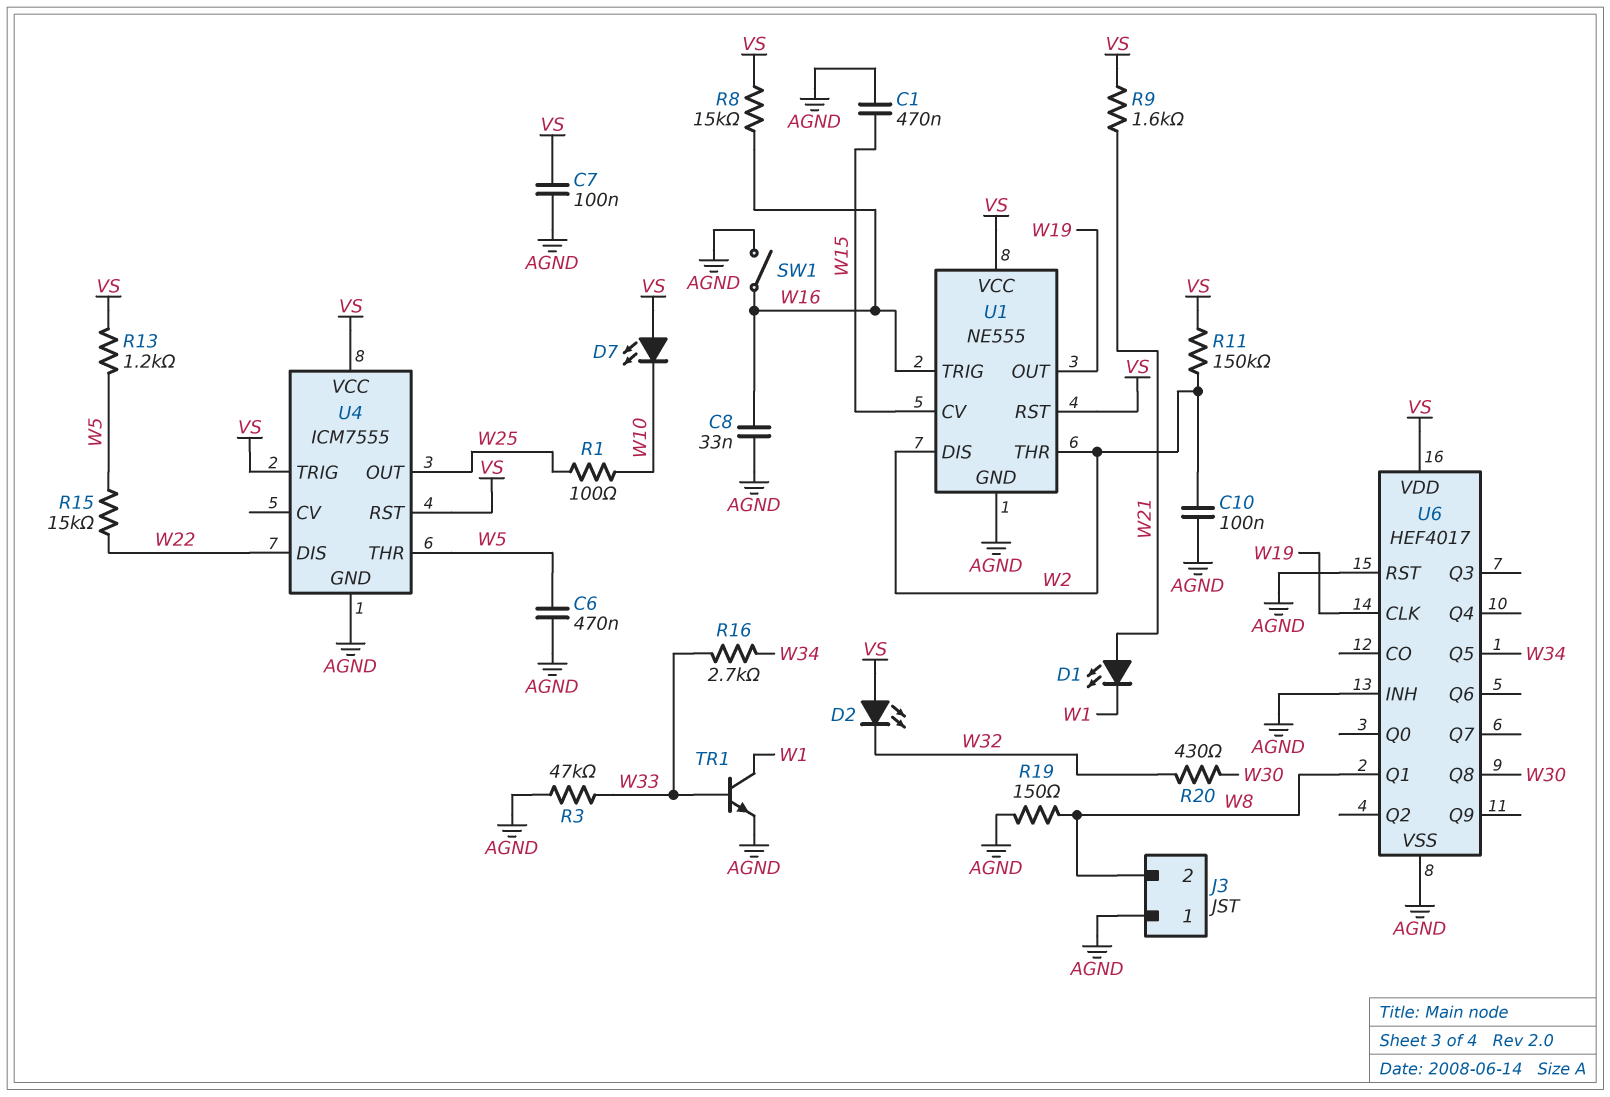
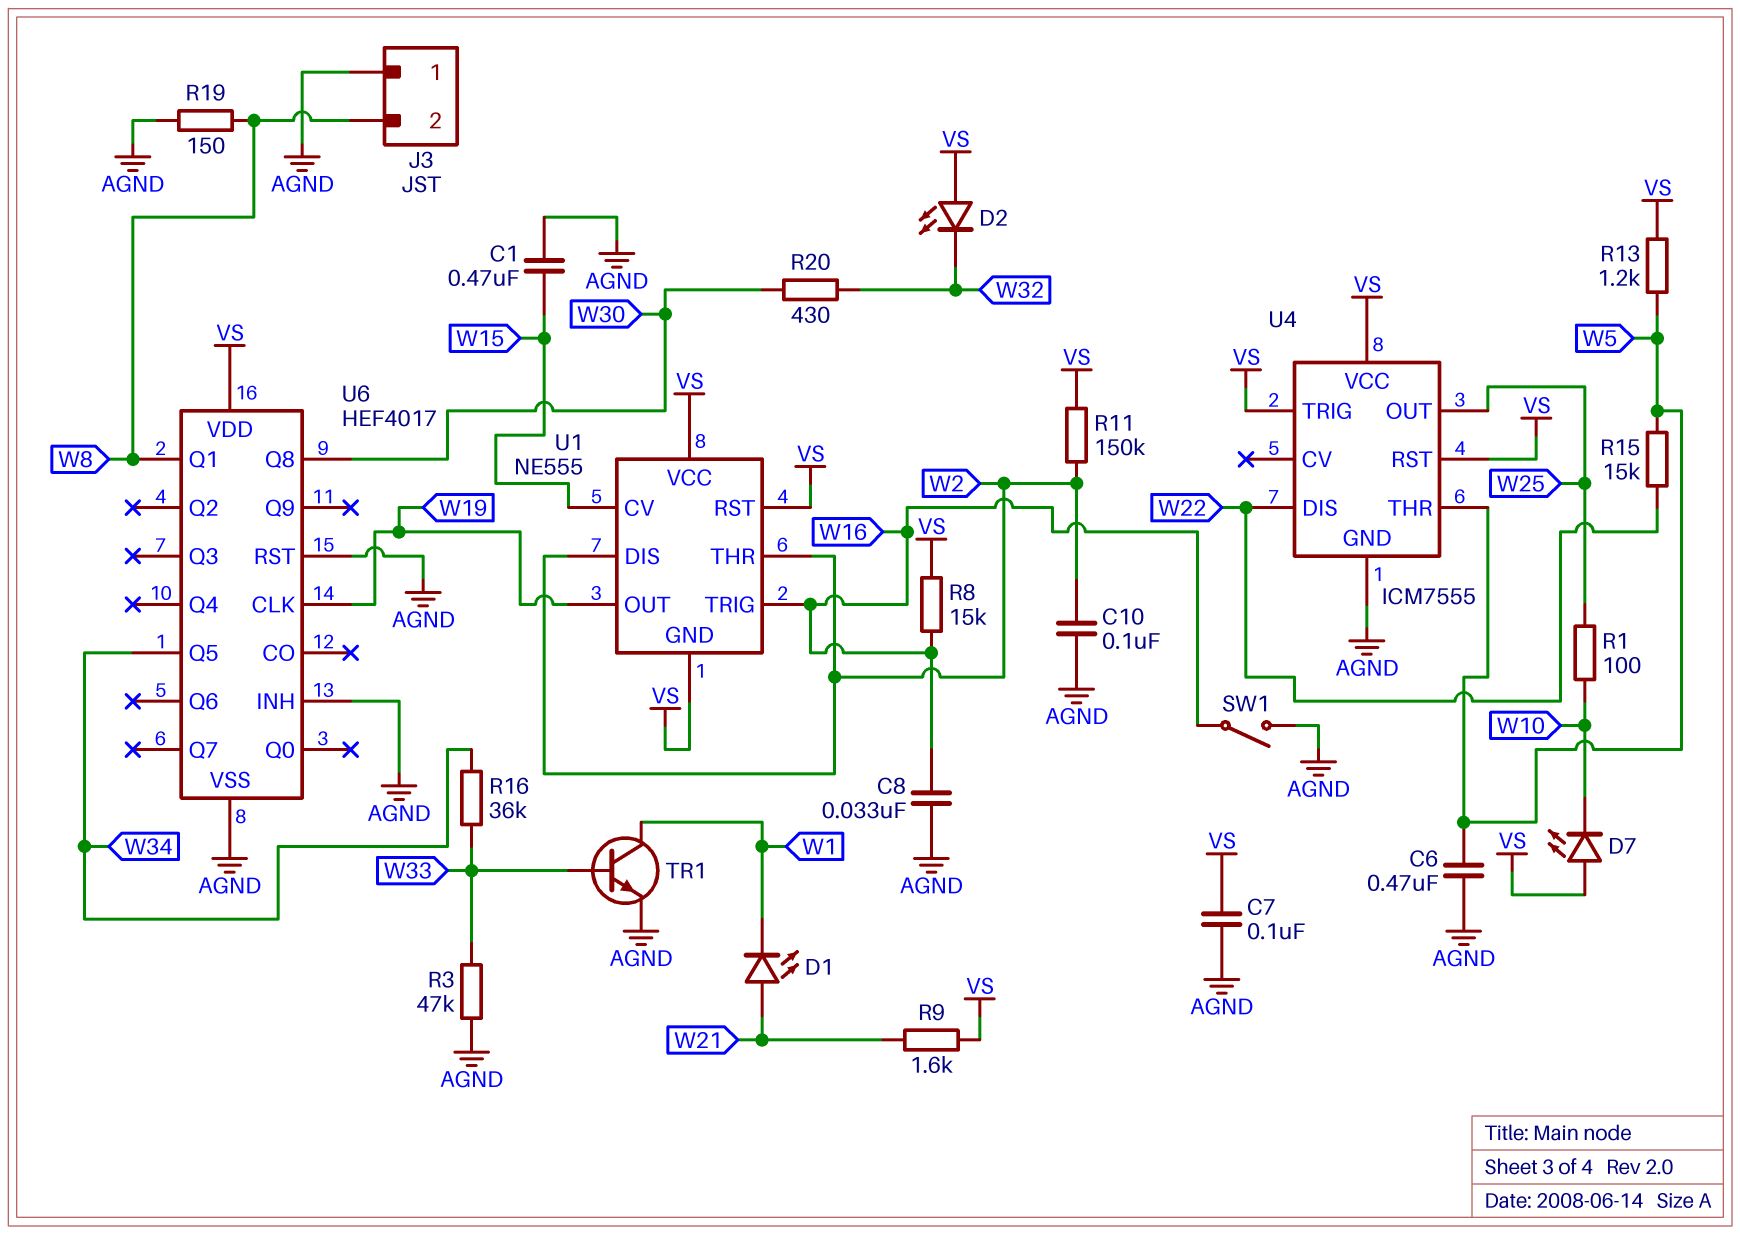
R16: 2.7k (W33, W34) -> 36k (W33, W34)
U1 pin GND: AGND -> VS

